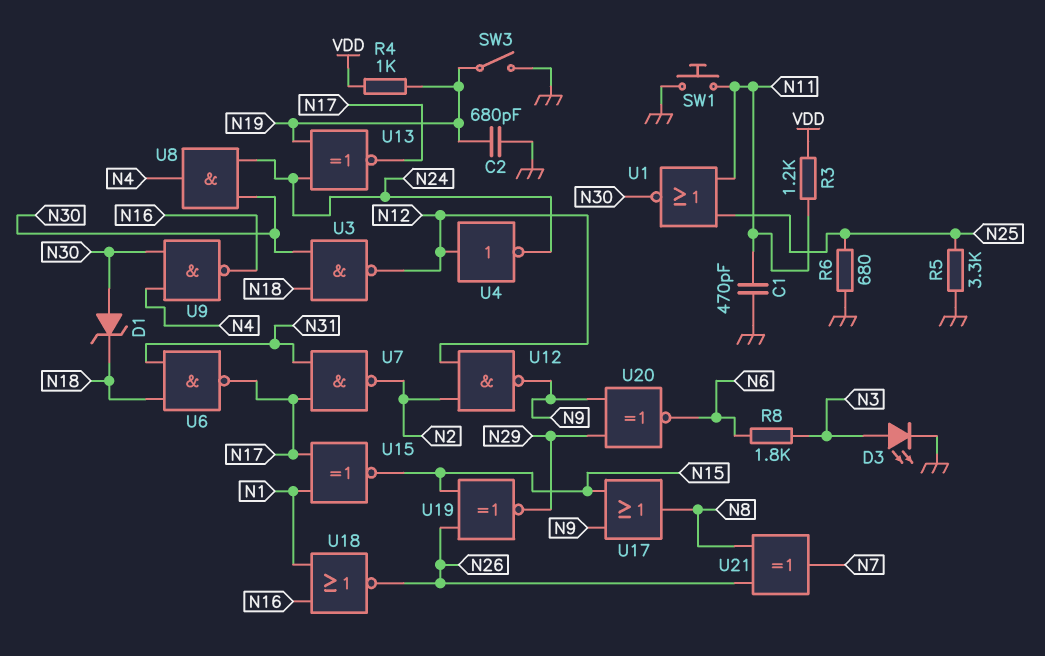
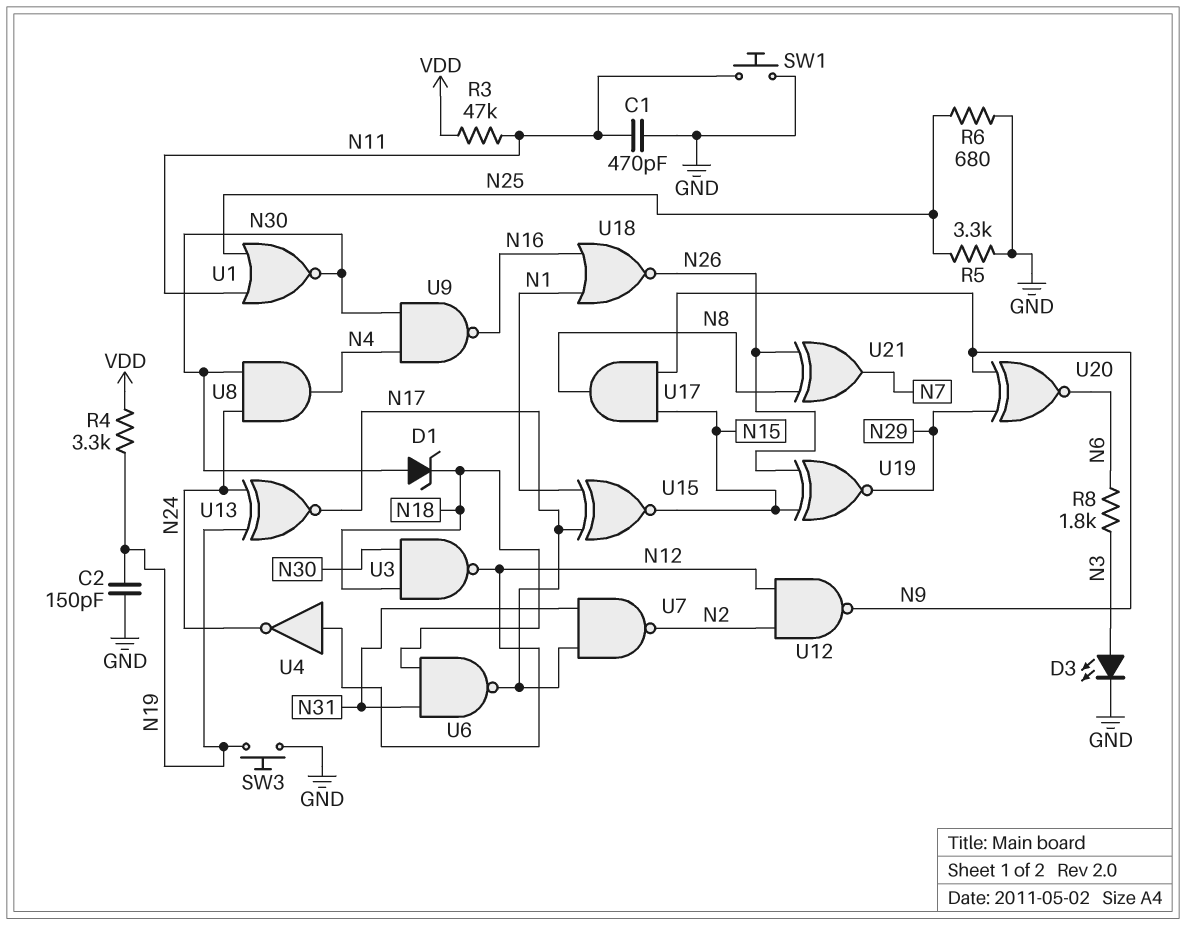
C2: 680pF (GND, N19) -> 150pF (GND, N19)
R3: 1.2k (N11, VDD) -> 47k (N11, VDD)
R4: 1k (N19, VDD) -> 3.3k (N19, VDD)
SW3: switch (GND, N19) -> button (GND, N19)
U17: OR (in N9, in N15, out N8) -> AND (in N9, in N15, out N8)

